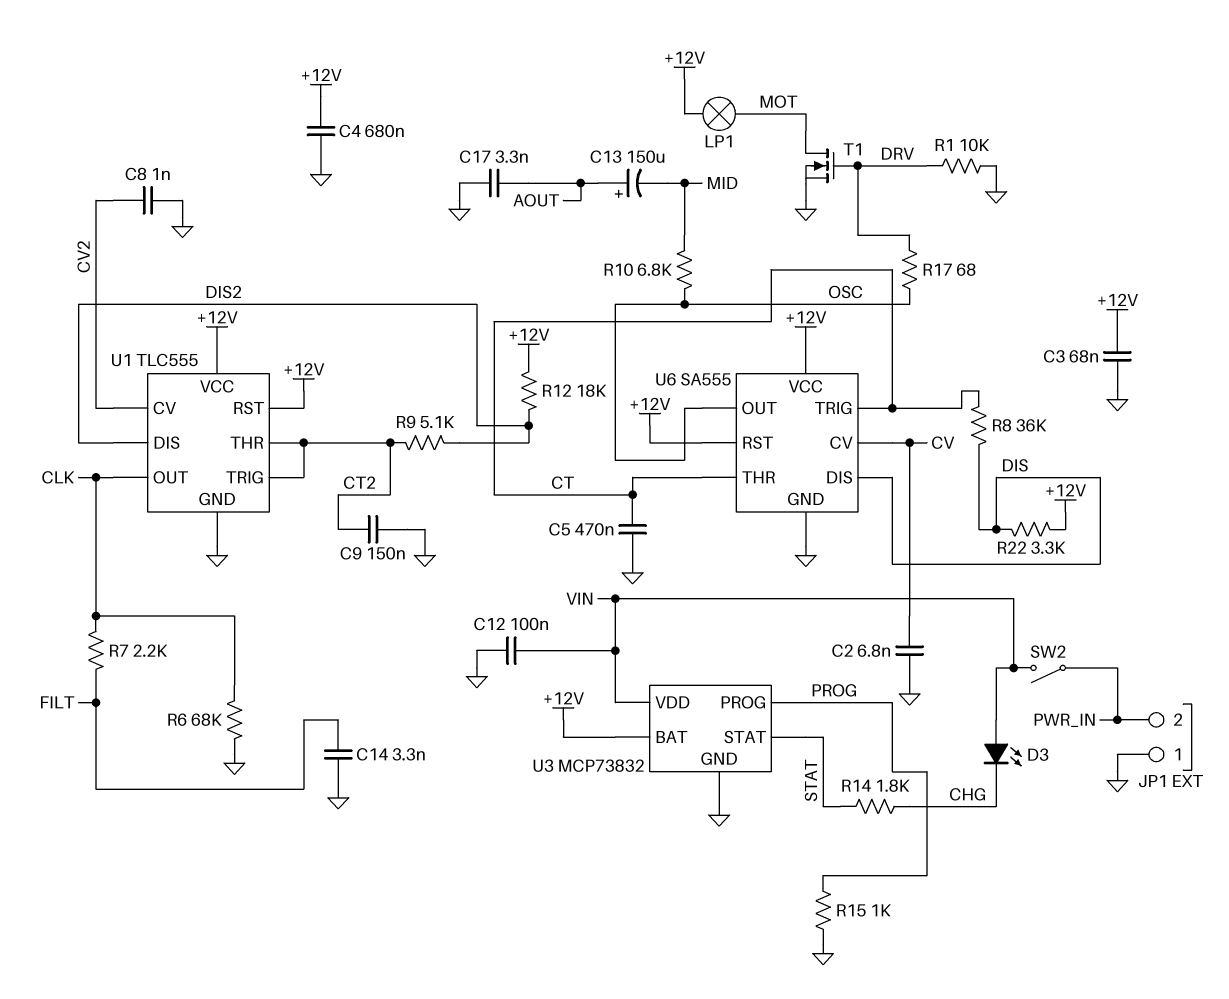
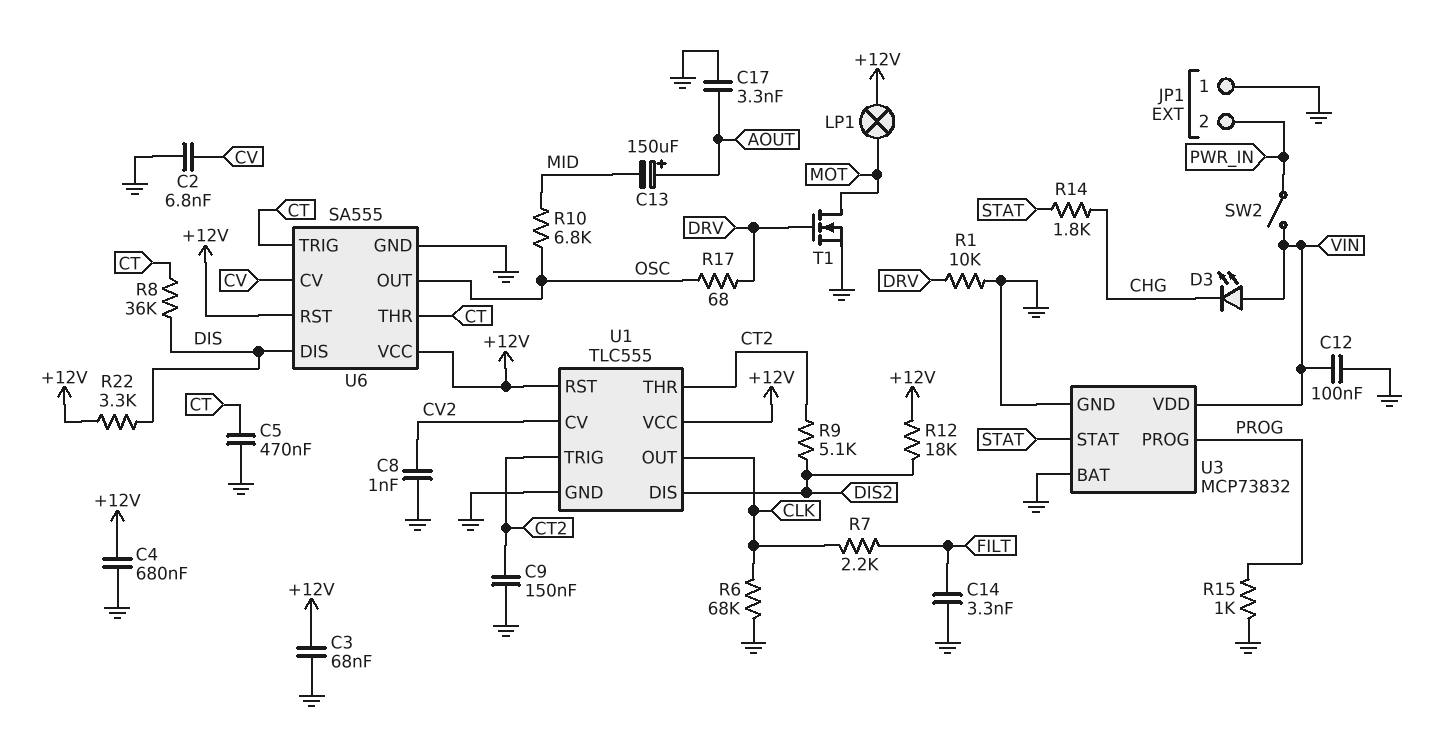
U3 pin BAT: +12V -> GND

